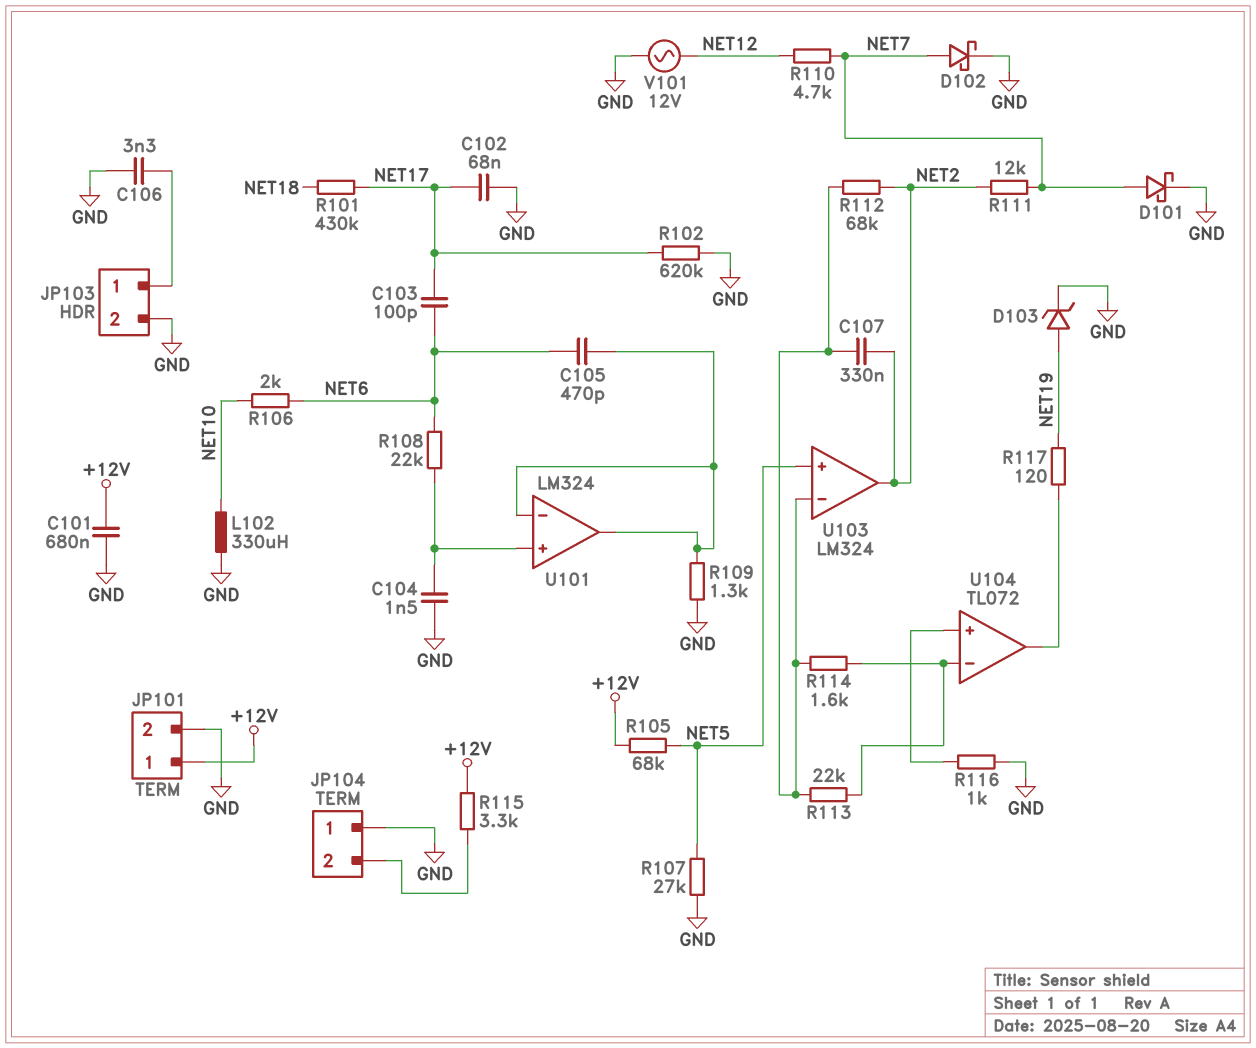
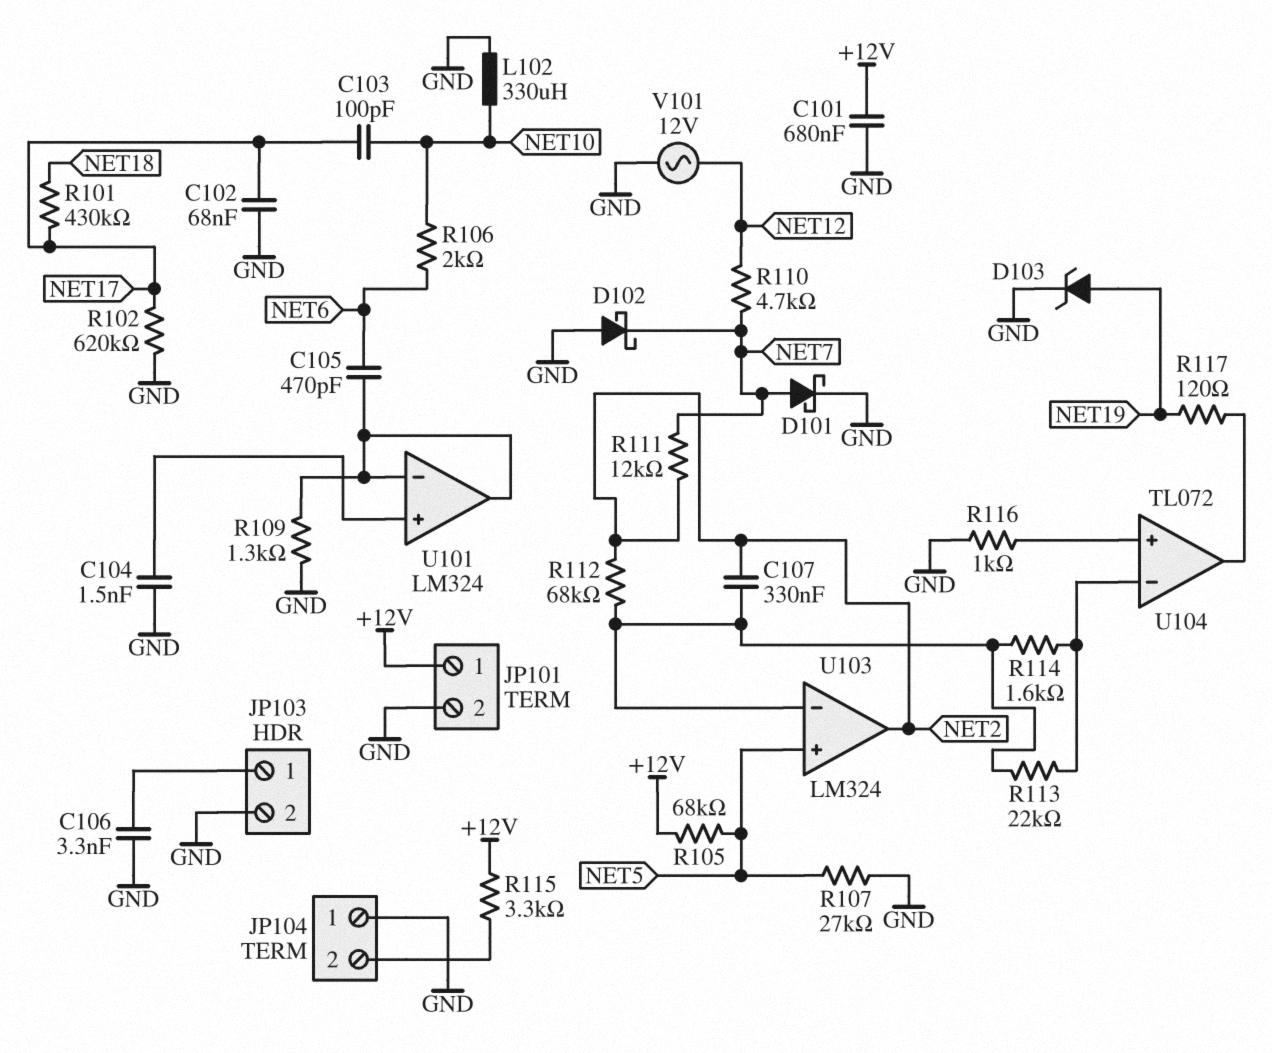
C103: 100pF (NET6, NET17) -> 100pF (NET10, NET17)
D102: schottky (A NET7, K GND) -> schottky (A GND, K NET7)
R108: 22k (NET6, U101/in+) -> none

